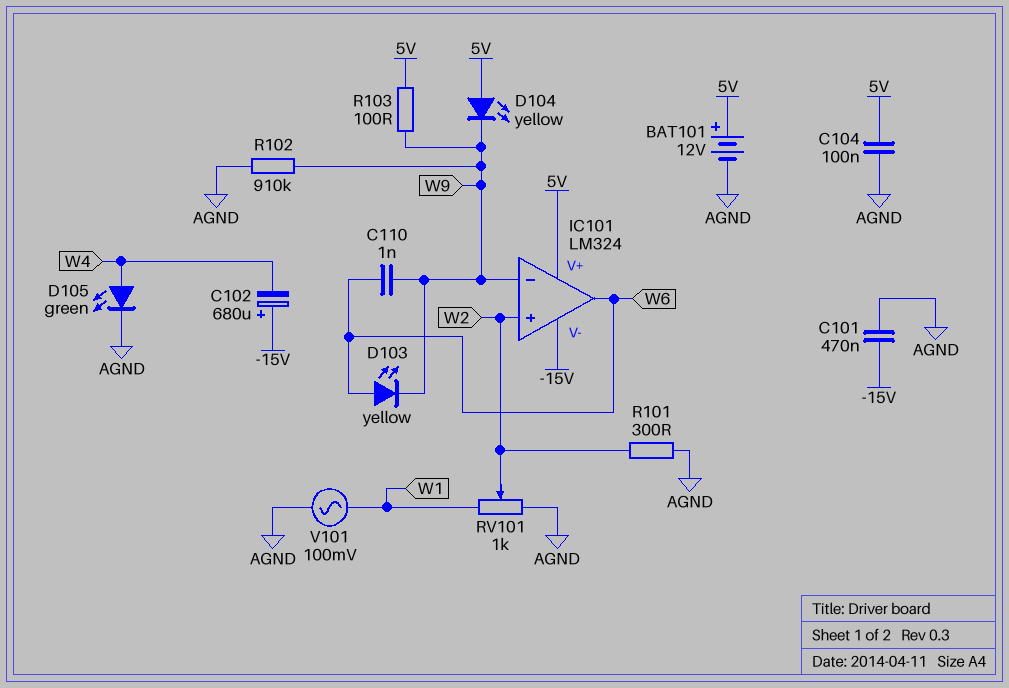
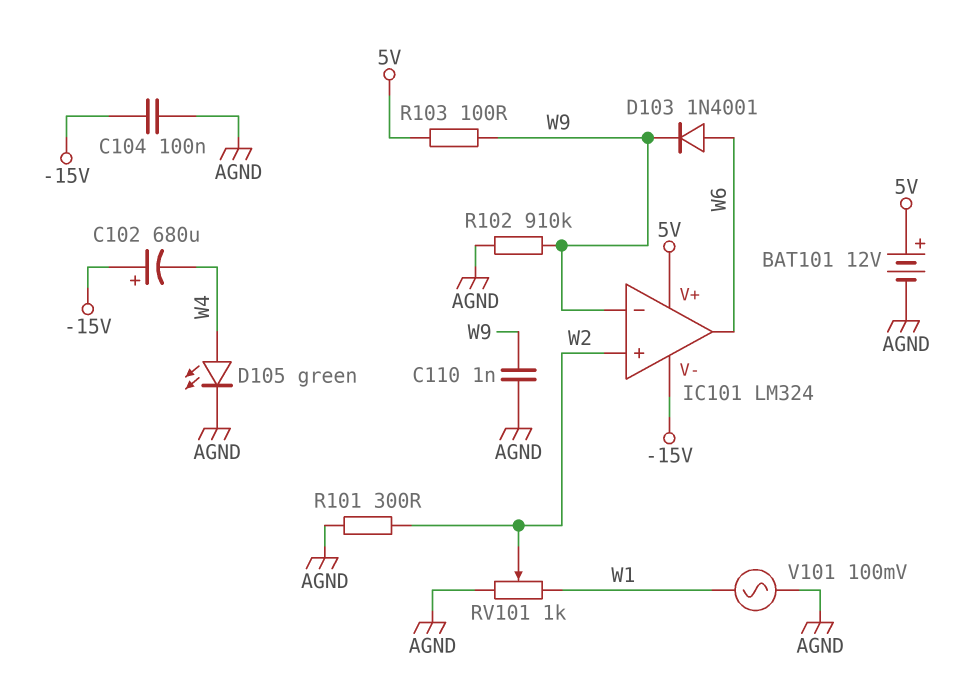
C101: 470nF (-15V, AGND) -> none
C104: 100nF (5V, AGND) -> 100nF (-15V, AGND)
C110: 1nF (W6, W9) -> 1nF (AGND, W9)
D103: LED yellow (A W6, K W9) -> diode 1N4001 (A W6, K W9)
D104: LED yellow (A 5V, K W9) -> none

